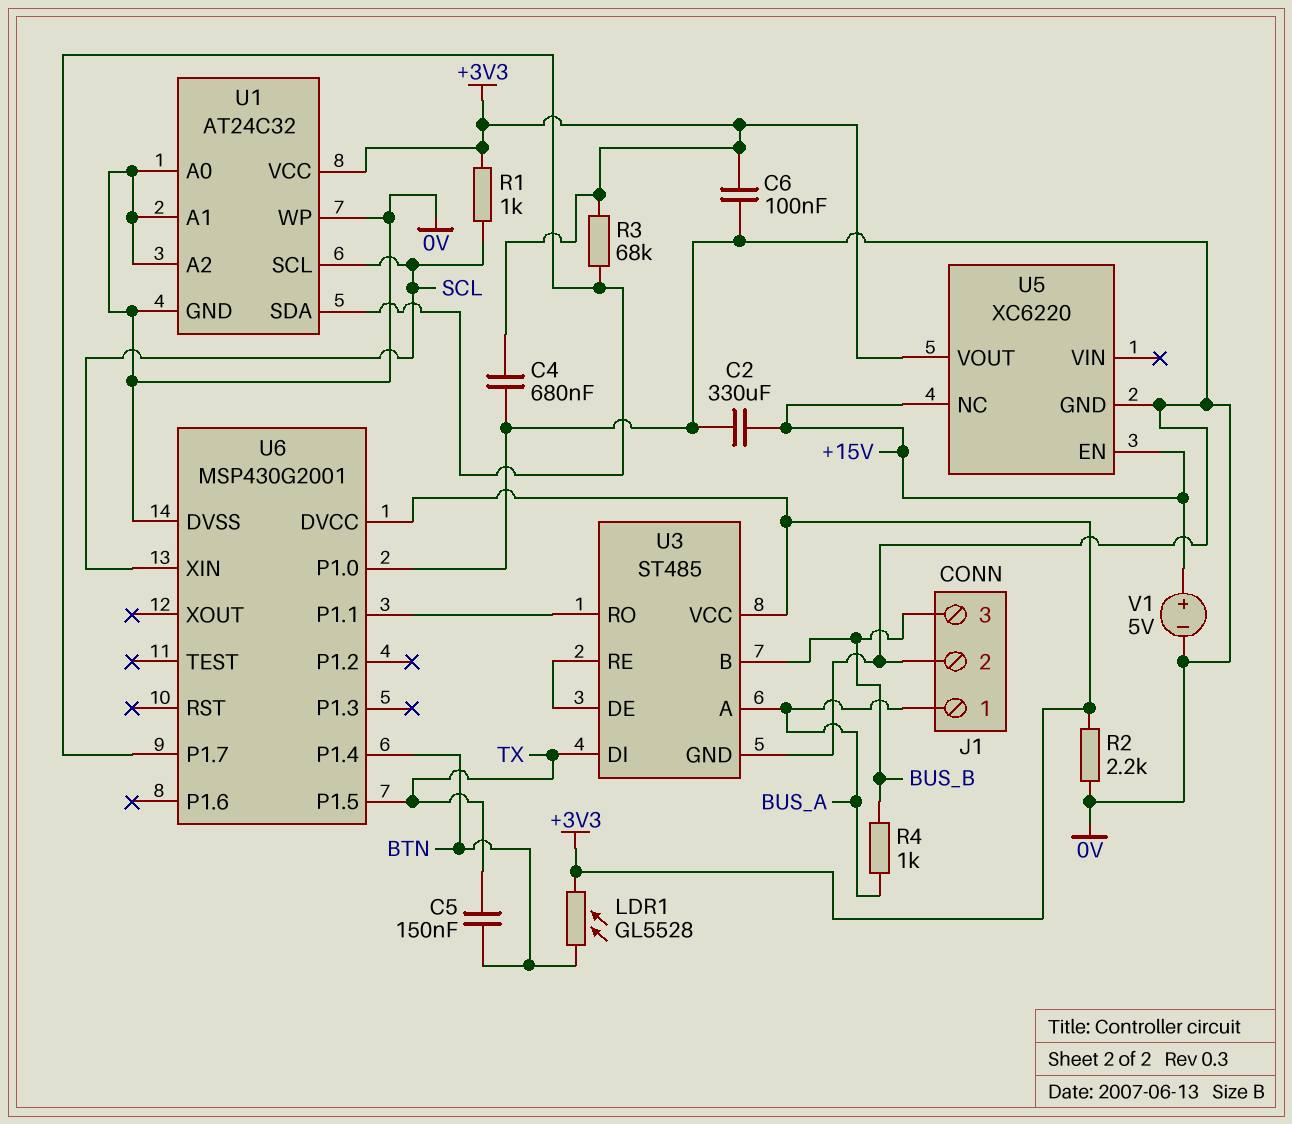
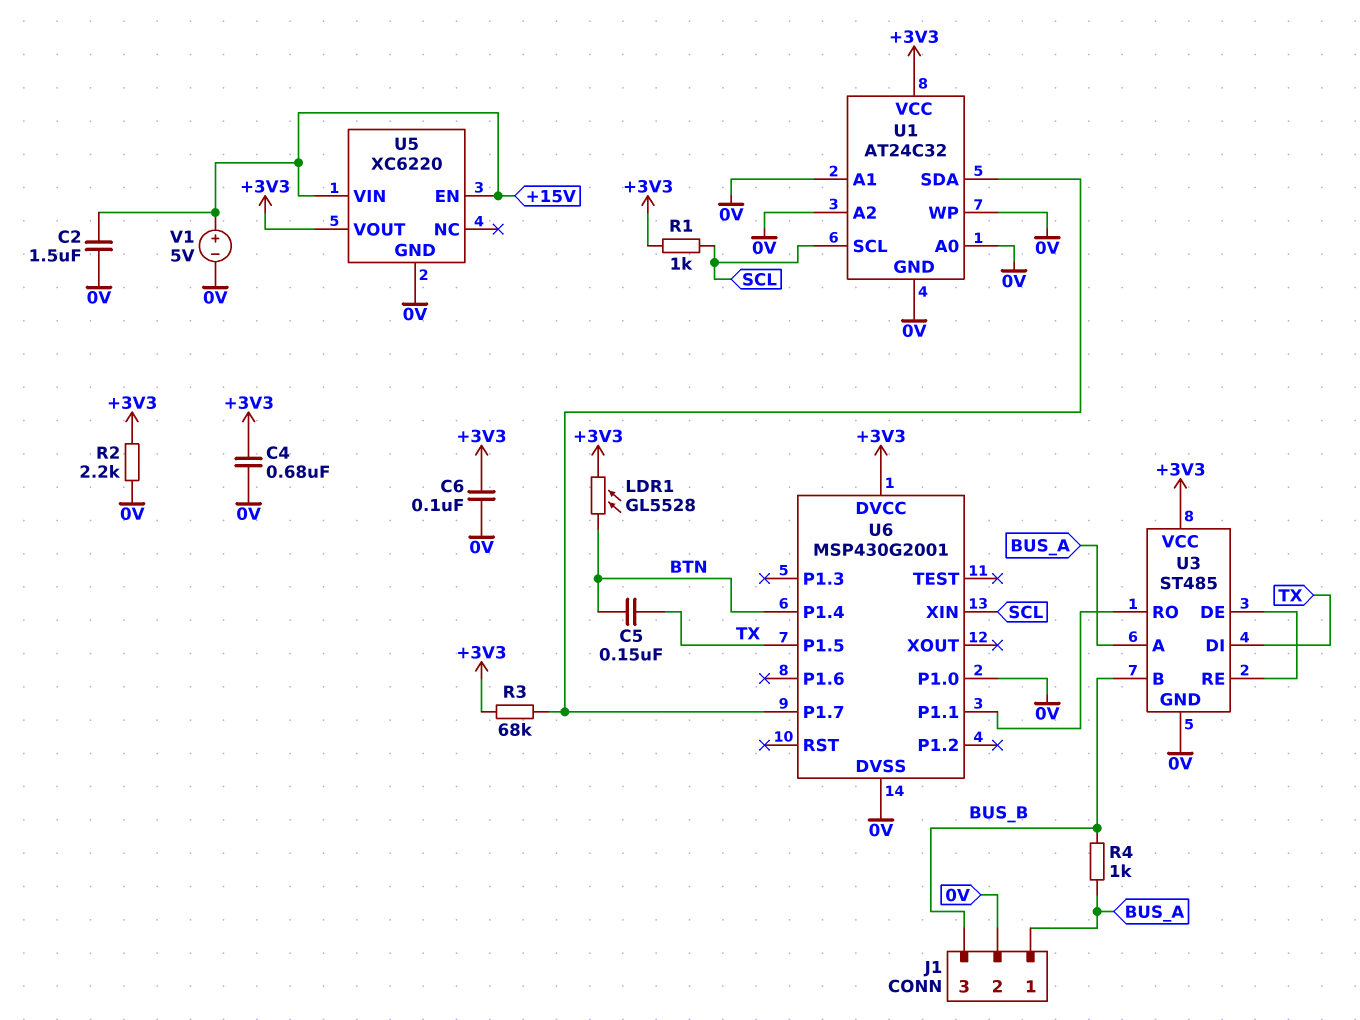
C2: 330uF (+15V, 0V) -> 1.5uF (+15V, 0V)
U5 pin NC: +15V -> none
U5 pin VIN: none -> +15V

